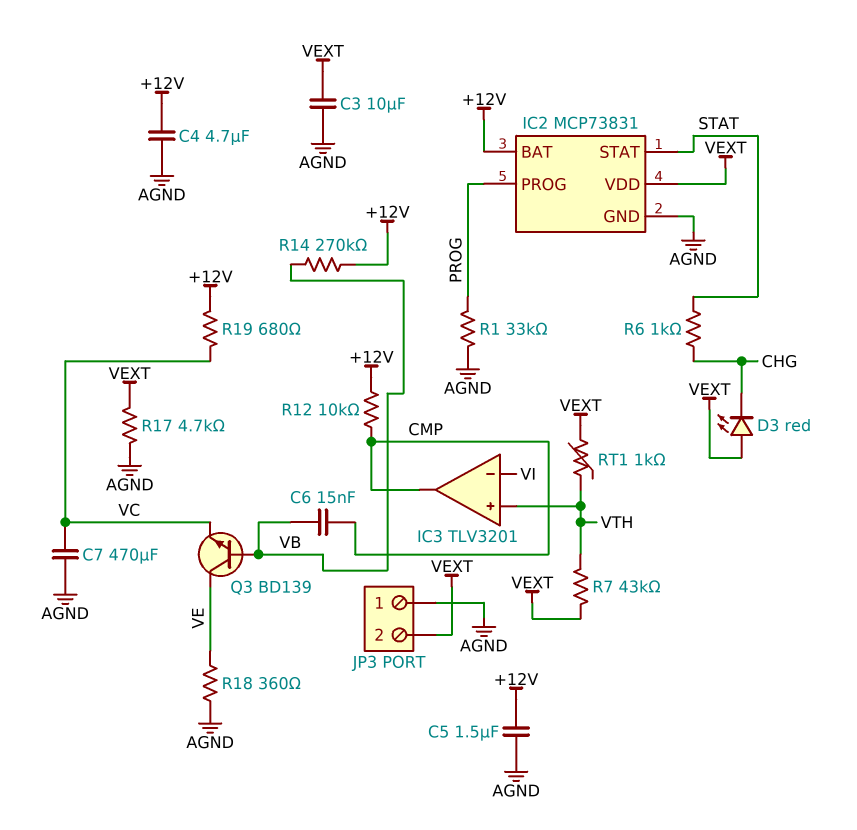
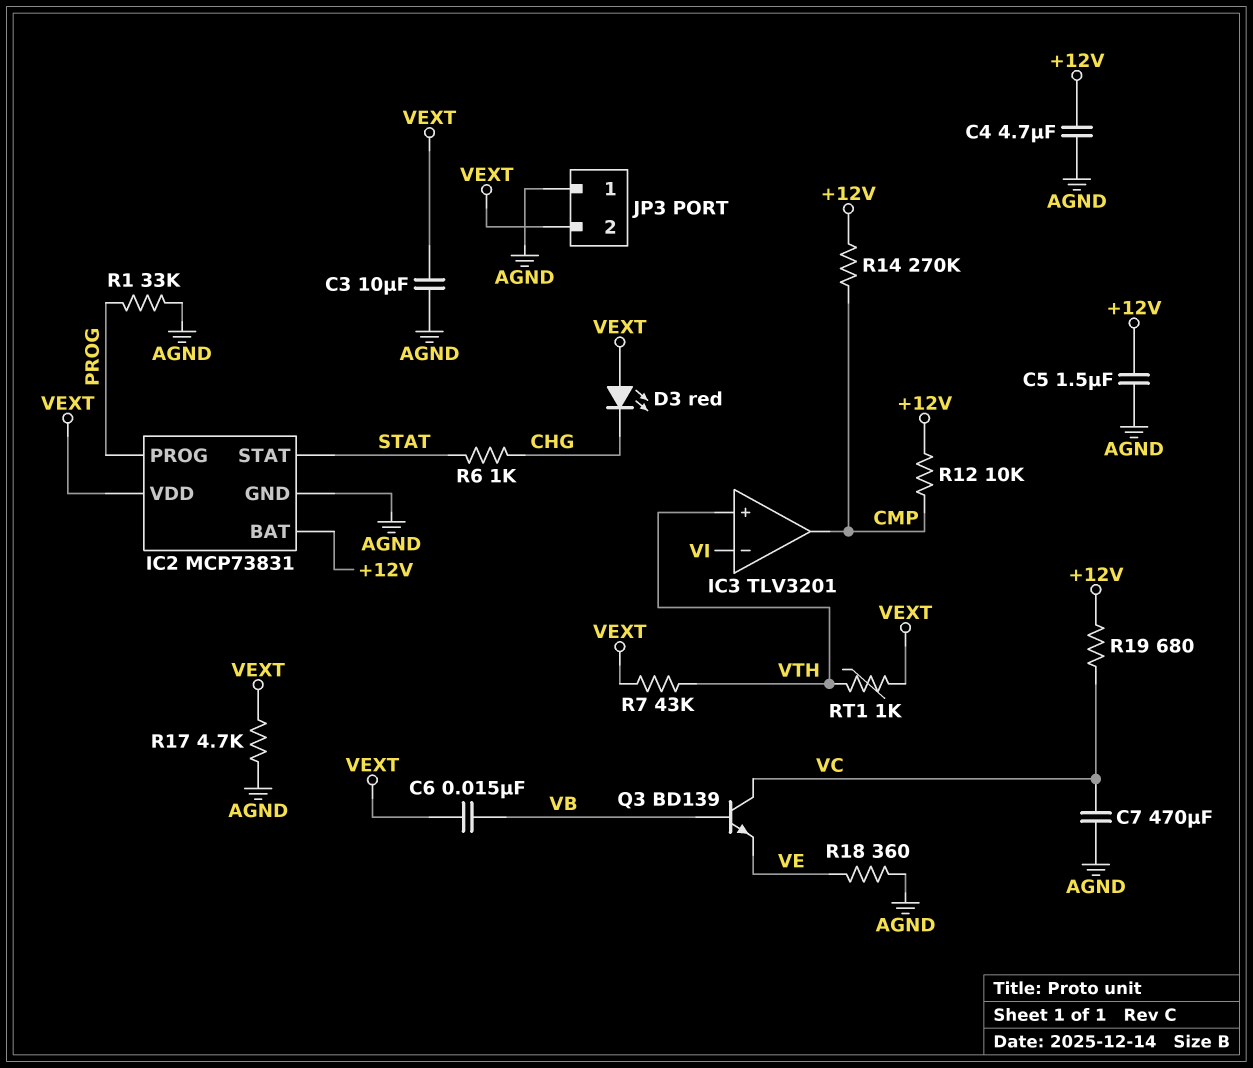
C6: 15nF (CMP, VB) -> 15nF (VB, VEXT)
Q3: NPN BD139 (B VB, C VE, E VC) -> NPN BD139 (B VB, C VC, E VE)
R14: 270k (+12V, VB) -> 270k (+12V, CMP)

